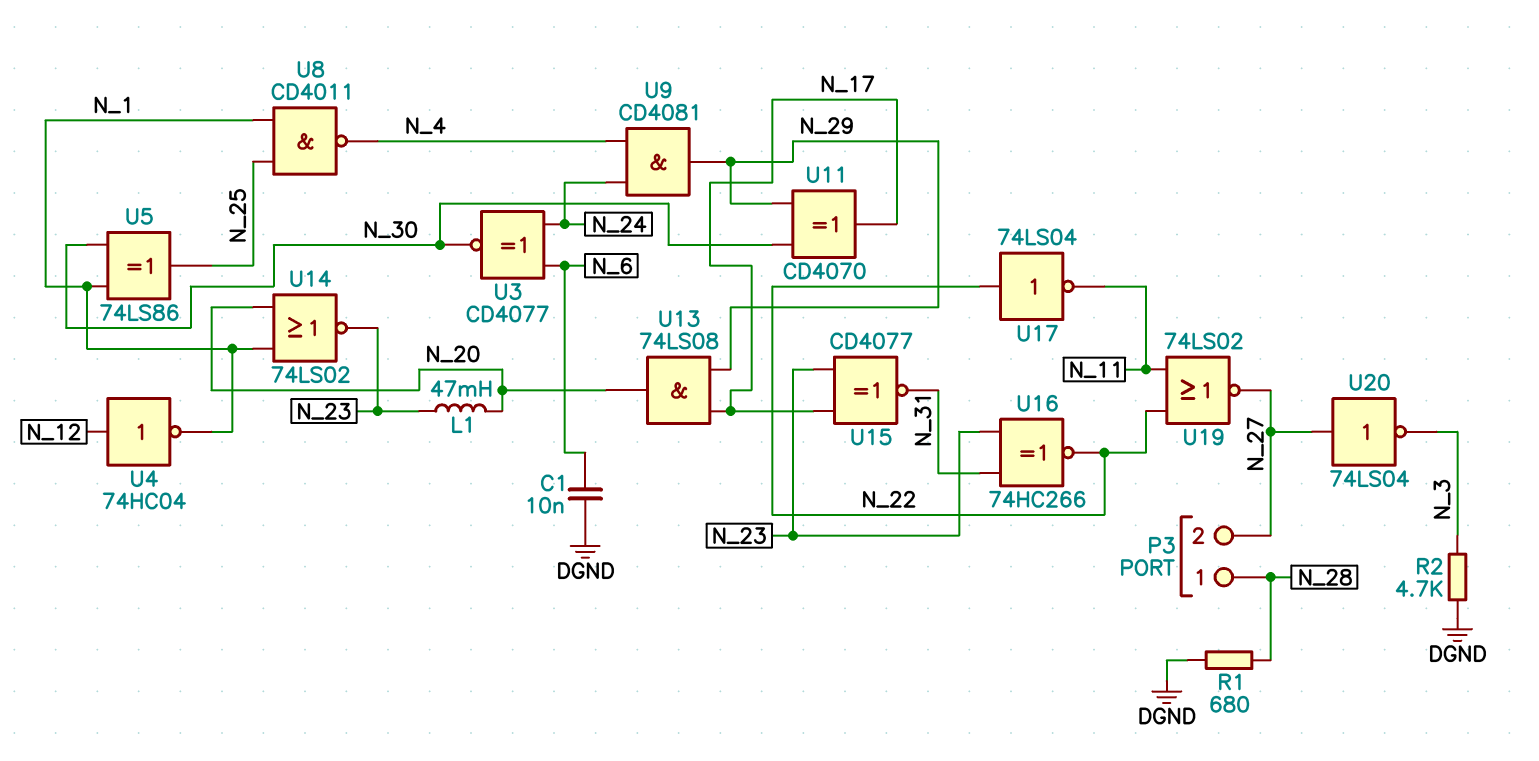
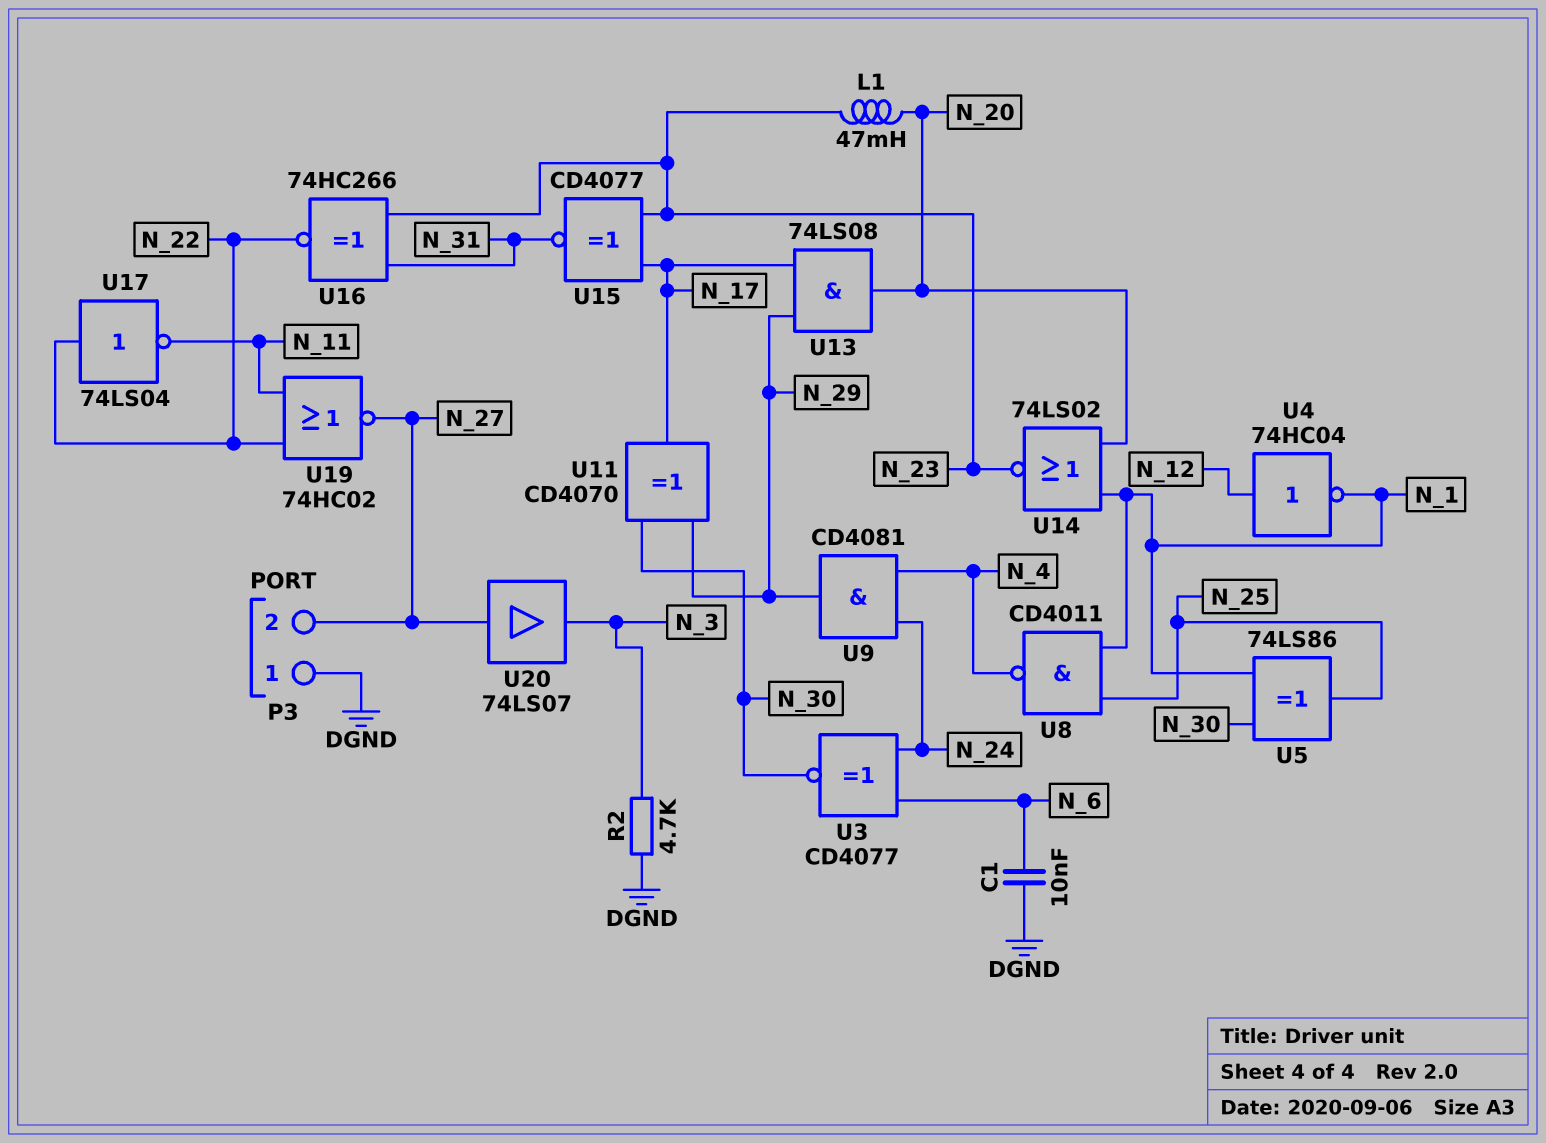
P3 pin 1: N_28 -> DGND
R1: 680 (DGND, N_28) -> none
U19: NOR 74LS02 (in N_11, in N_22, out N_27) -> NOR 74HC02 (in N_11, in N_22, out N_27)
U20: NOT 74LS04 (in N_27, out N_3) -> buffer 74LS07 (in N_27, out N_3)

